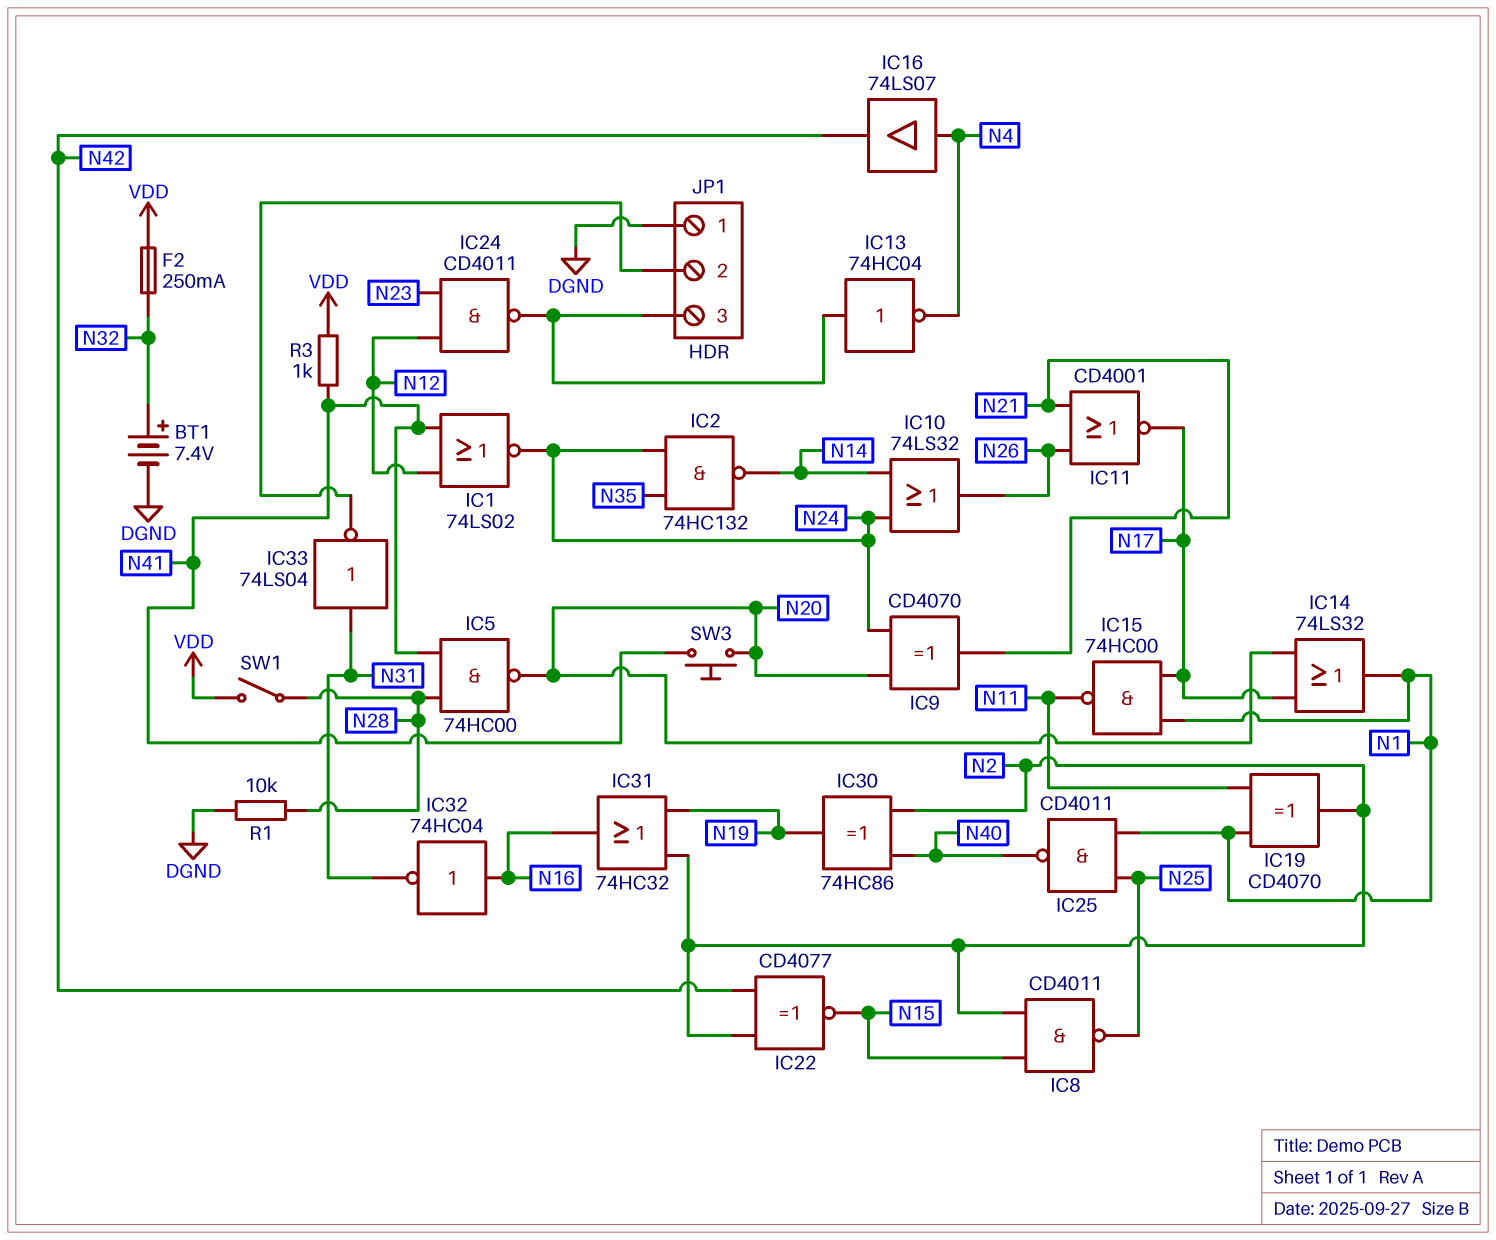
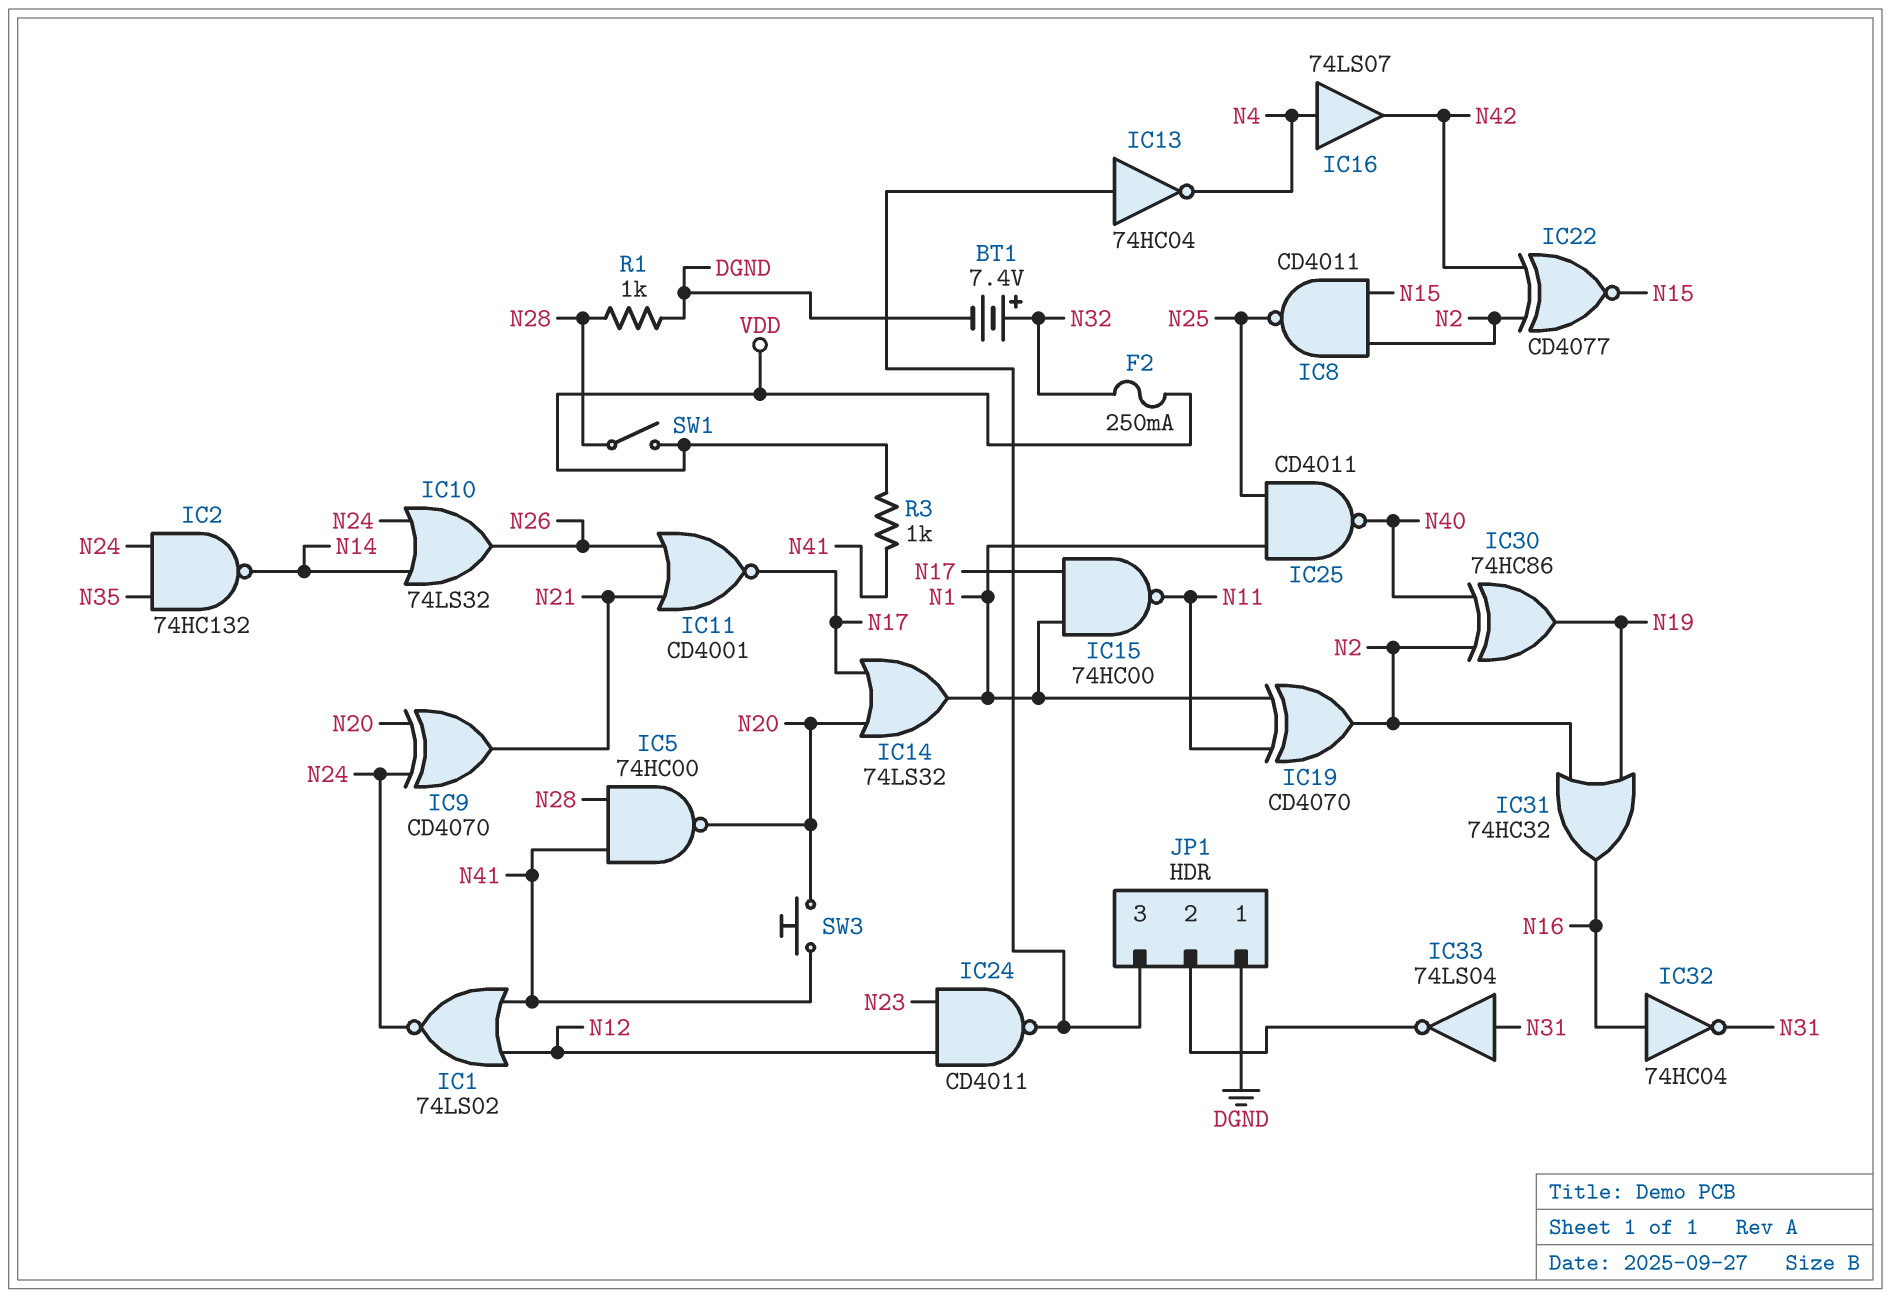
R1: 10k (DGND, N28) -> 1k (DGND, N28)

